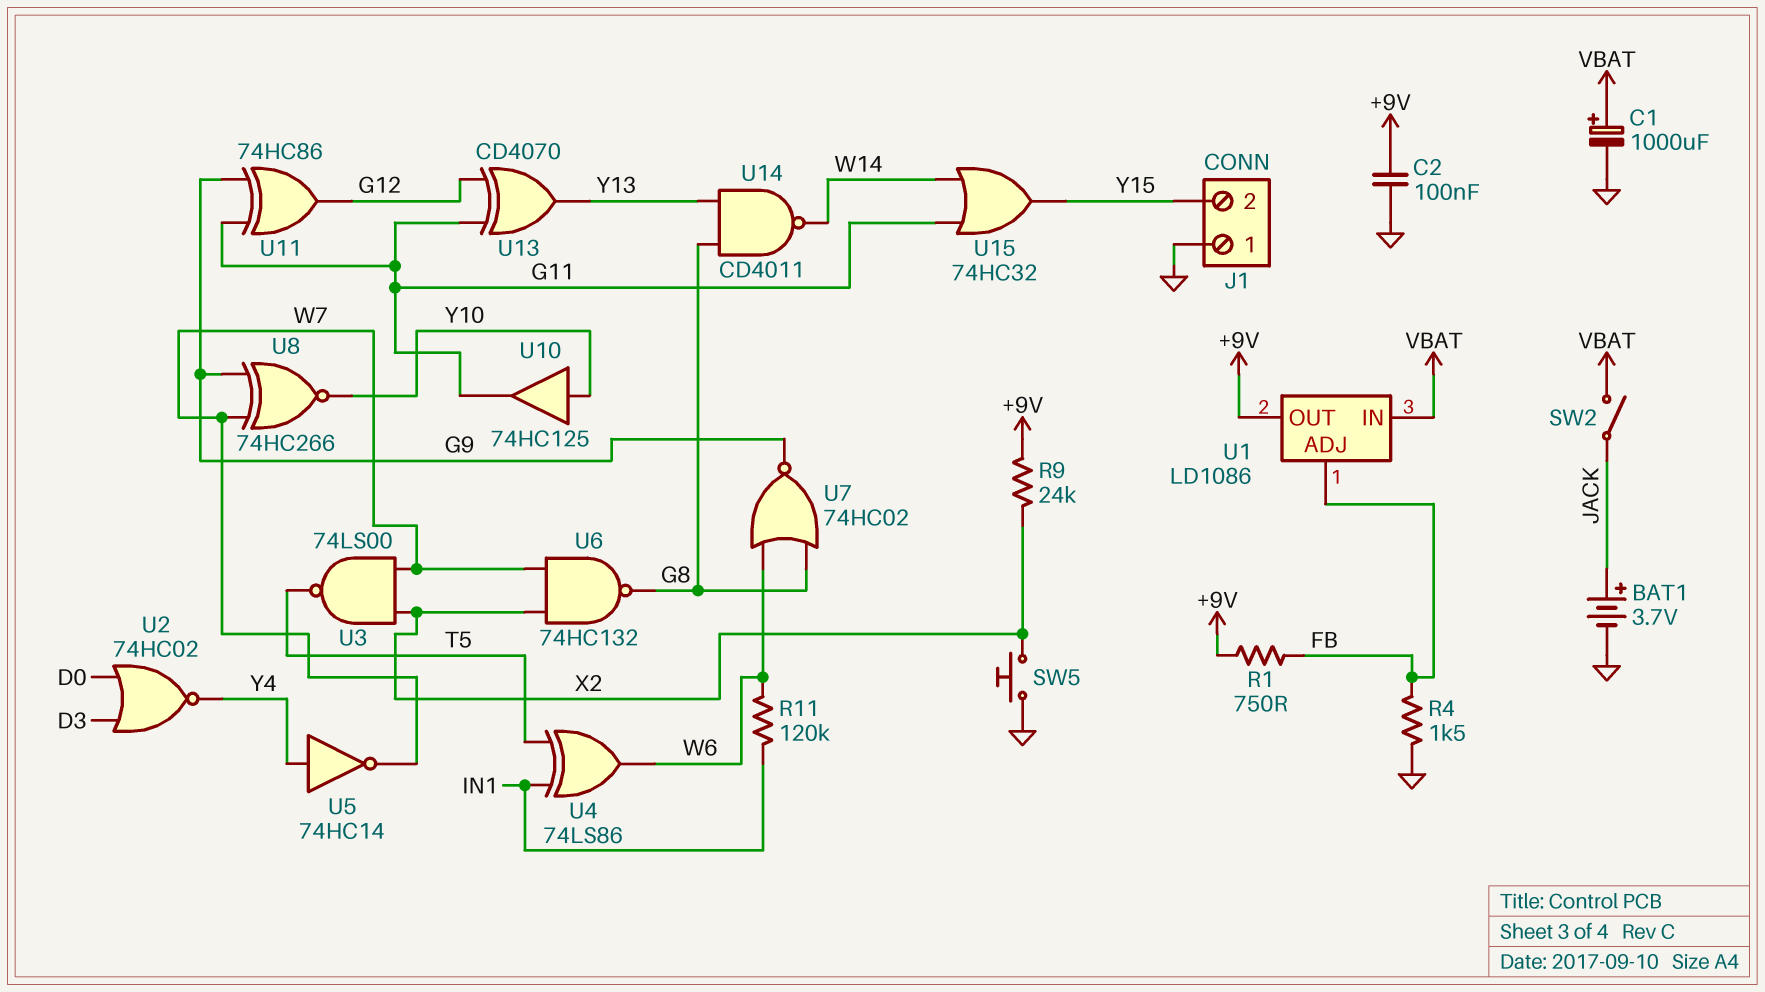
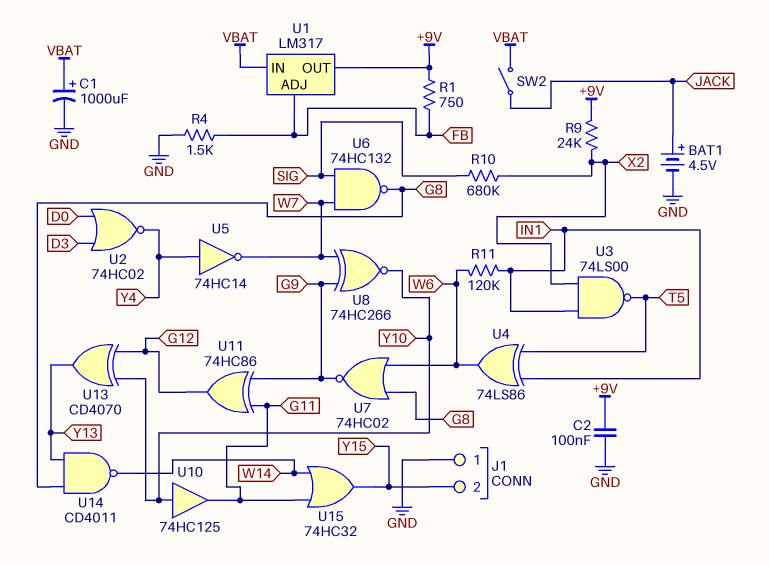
BAT1: 3.7V (plus JACK, minus GND) -> 4.5V (plus JACK, minus GND)
R10: none -> 680k (SIG, X2)
SW5: button (GND, X2) -> none
U1: LD1086 -> LM317
U3: NAND 74LS00 (in W7, in X2, out T5) -> NAND 74LS00 (in IN1, in X2, out T5)
U6: NAND 74HC132 (in W7, in X2, out G8) -> NAND 74HC132 (in SIG, in W7, out G8)
U13: XOR CD4070 (in G11, in G12, out Y13) -> XOR CD4070 (in G12, in Y10, out Y13)

